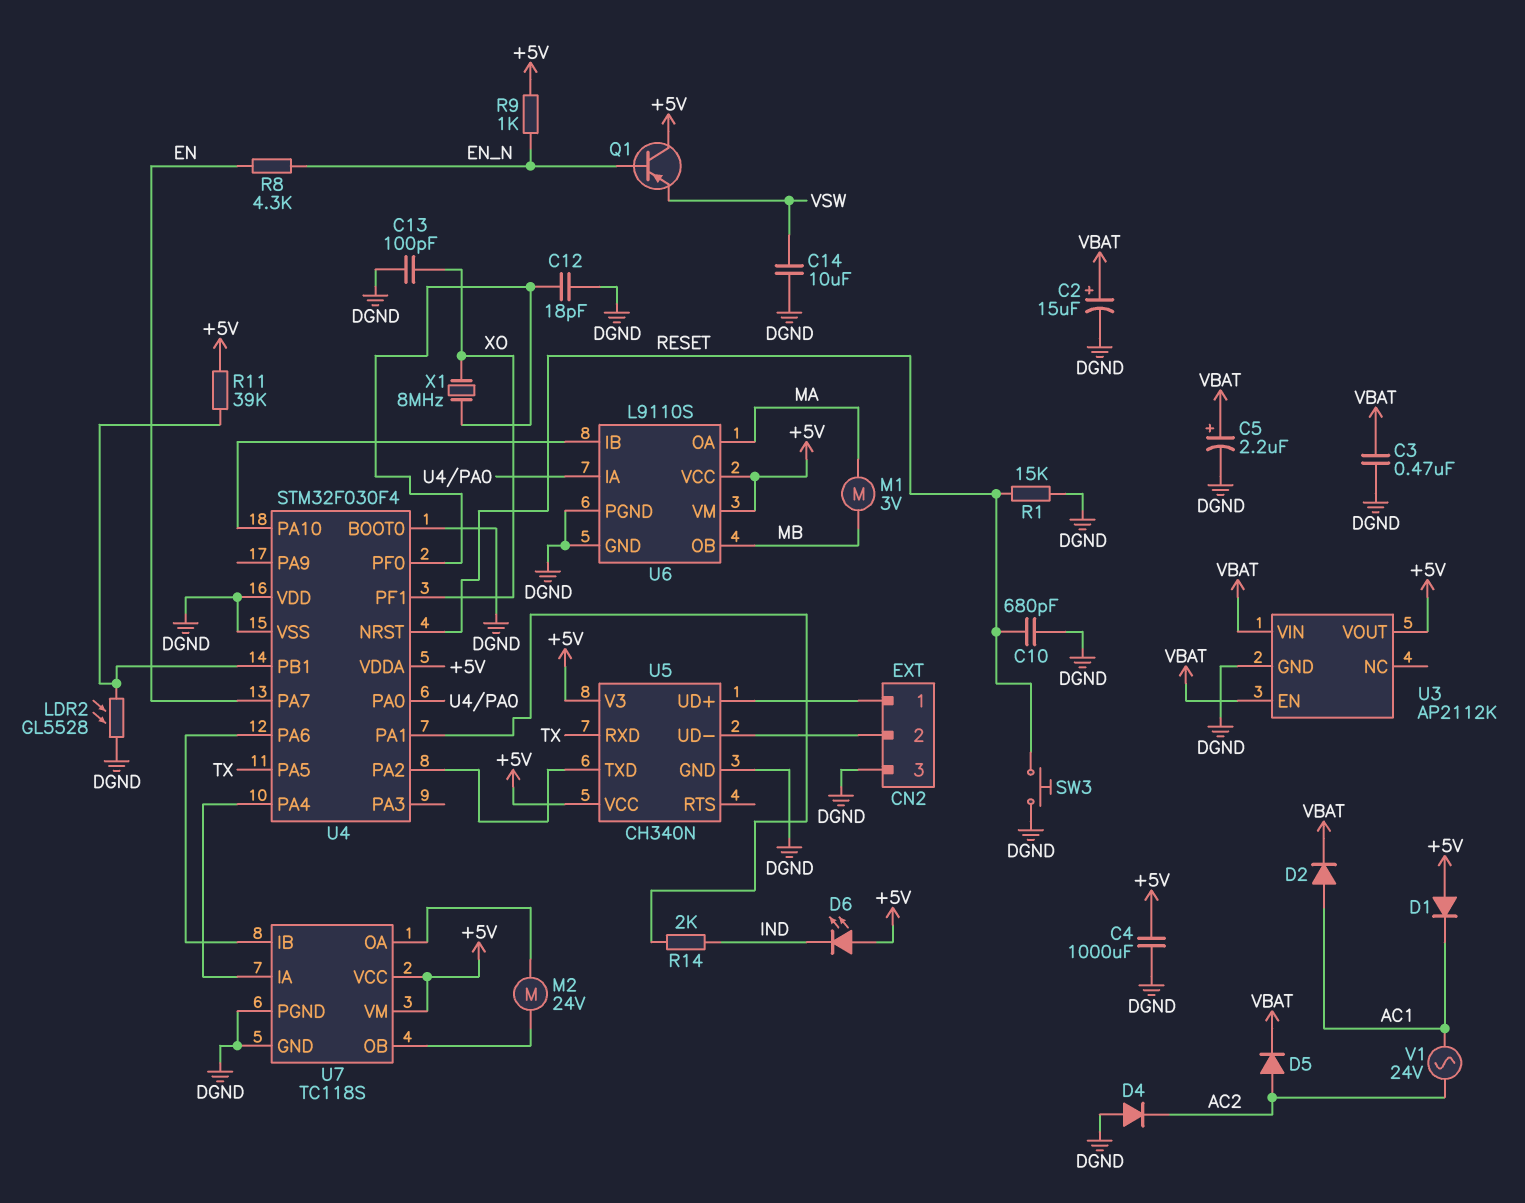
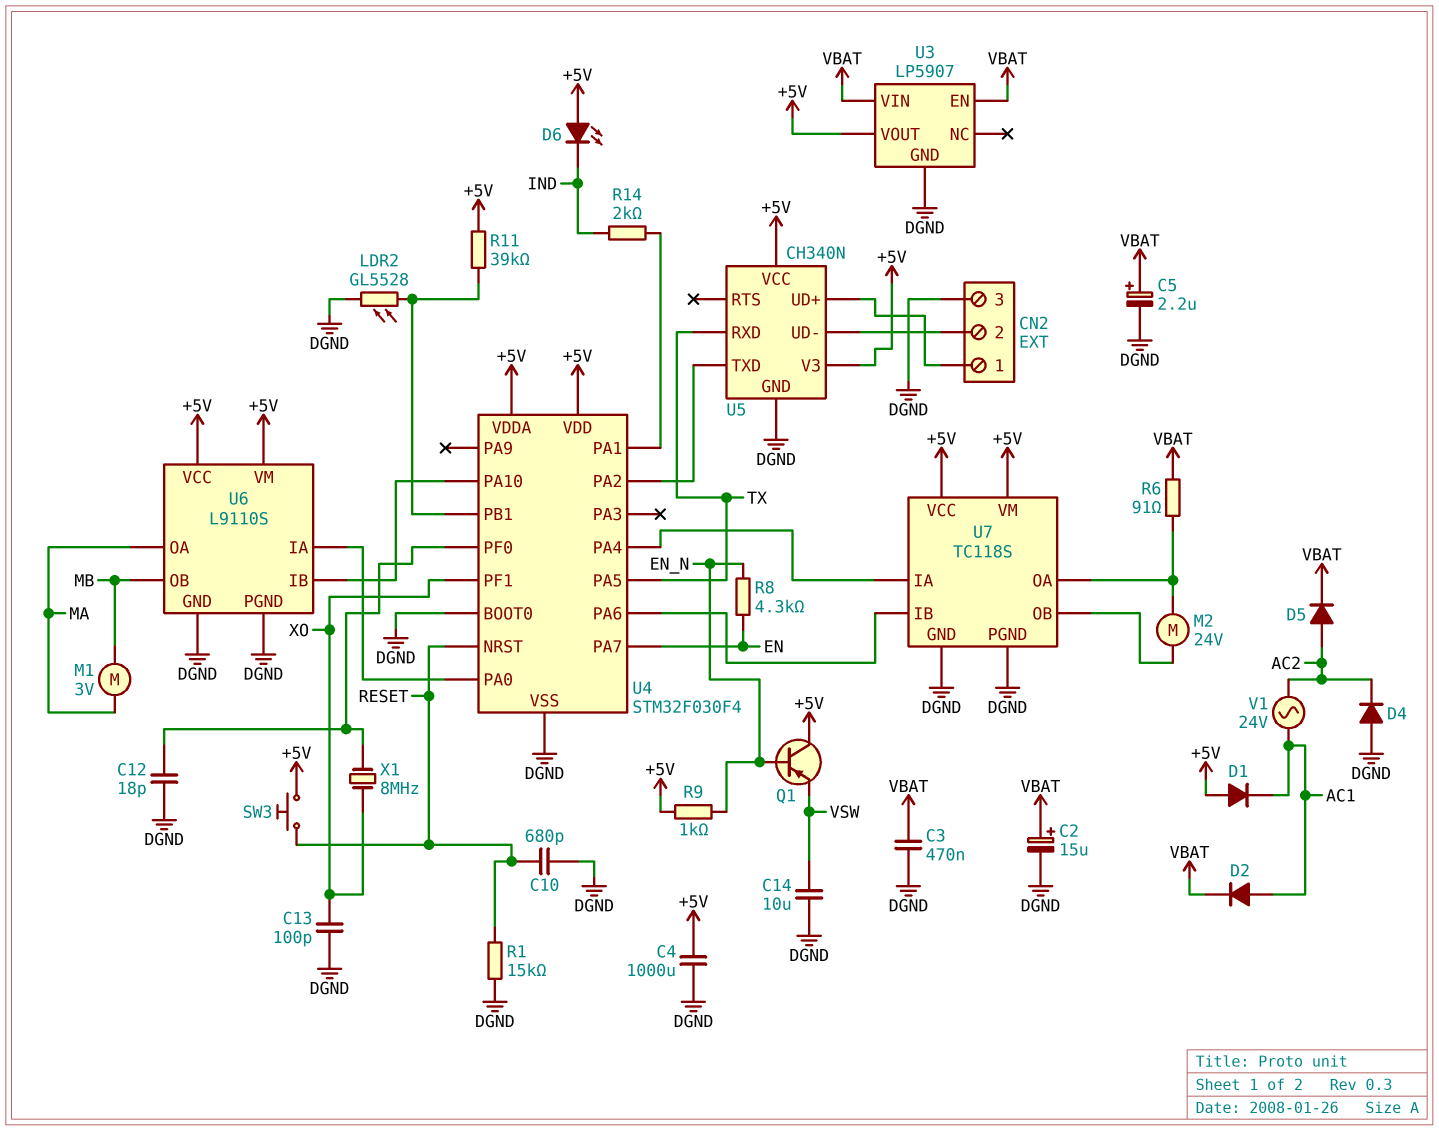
R6: none -> 91 (U7/OA, VBAT)
SW3: button (DGND, RESET) -> button (+5V, RESET)
U3: AP2112K -> LP5907
U4 pin VDD: DGND -> +5V

